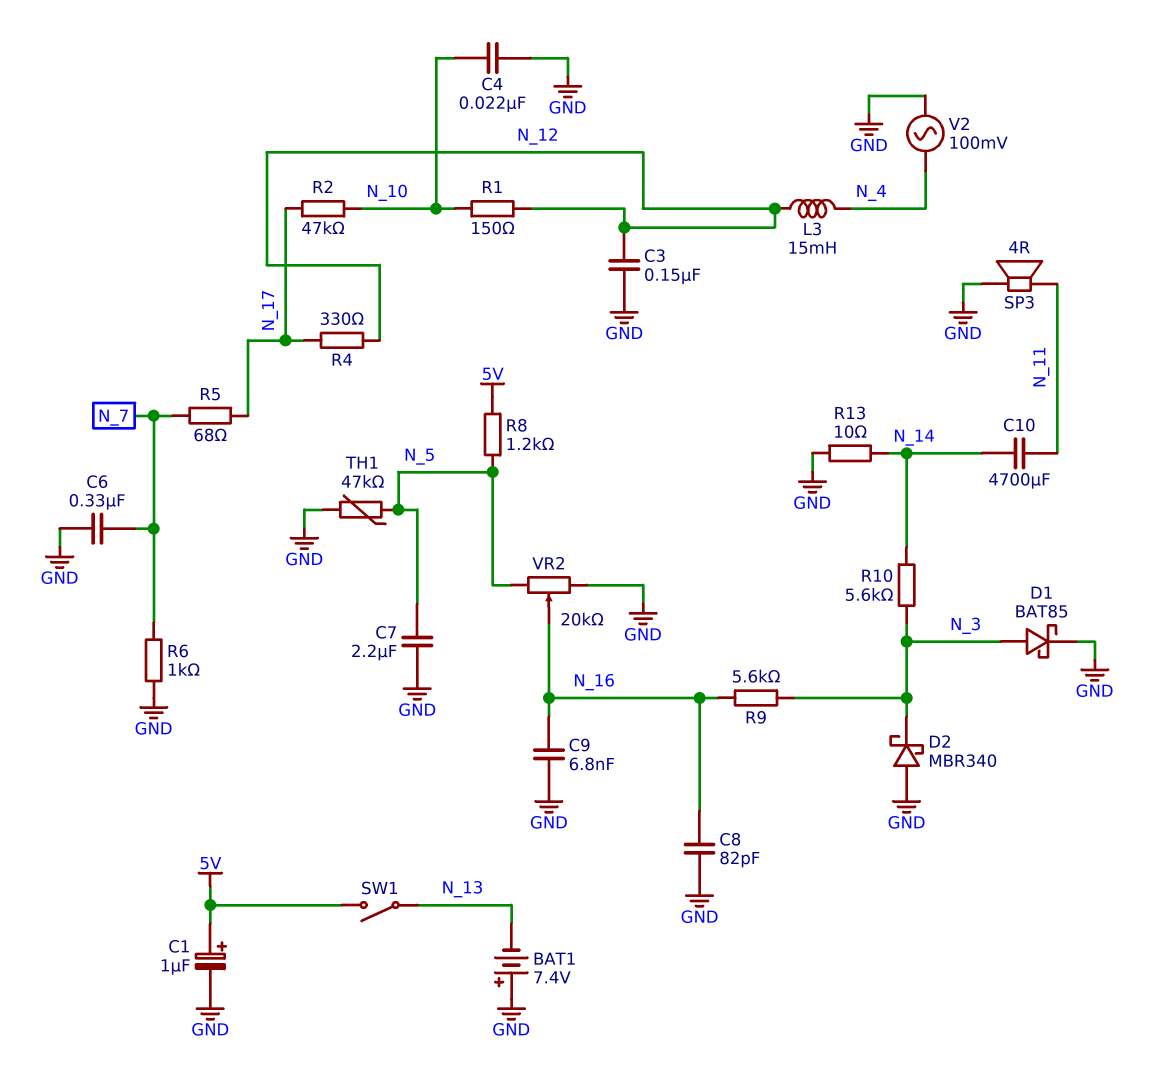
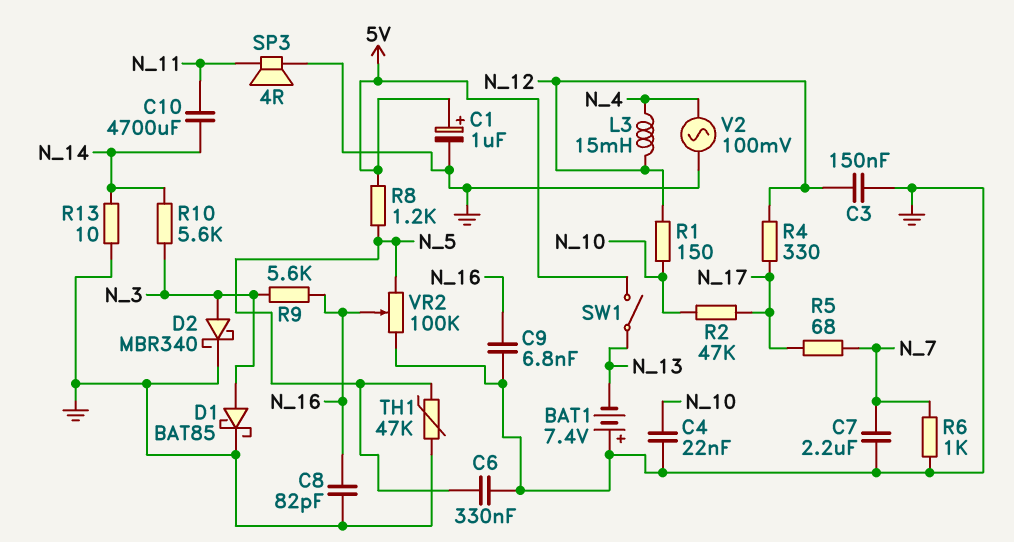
C6: 330nF (GND, N_7) -> 330nF (GND, N_5)
C7: 2.2uF (GND, N_5) -> 2.2uF (GND, N_7)
D2: schottky MBR340 (A GND, K N_3) -> schottky MBR340 (A N_3, K GND)
VR2: 20k (GND, N_5, wiper N_16) -> 100k (GND, N_5, wiper N_16)

